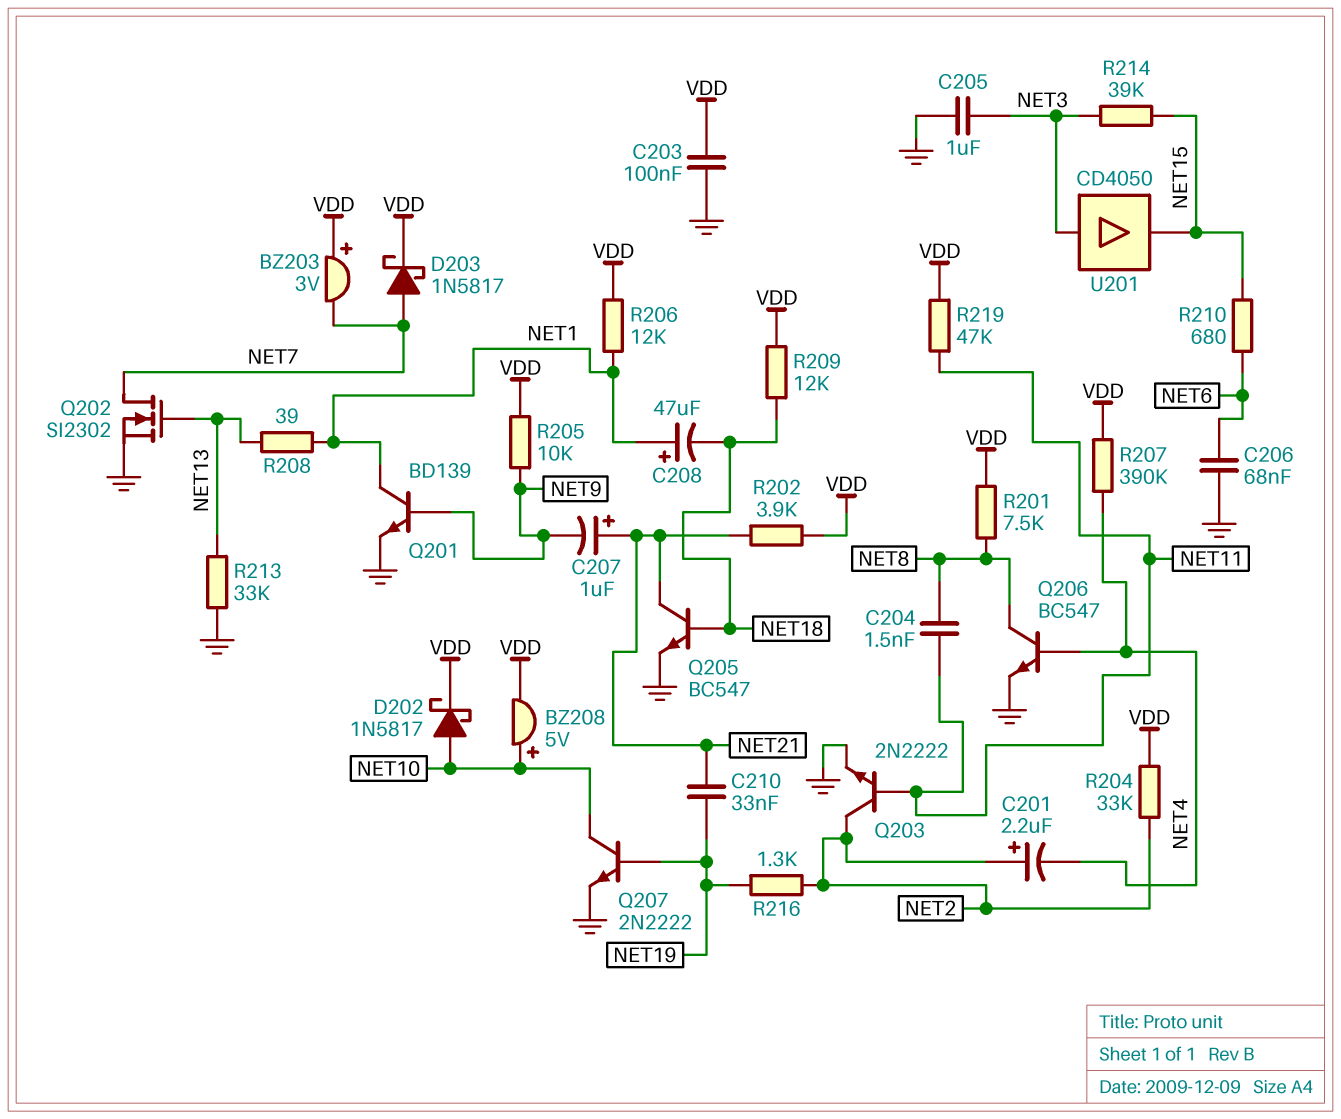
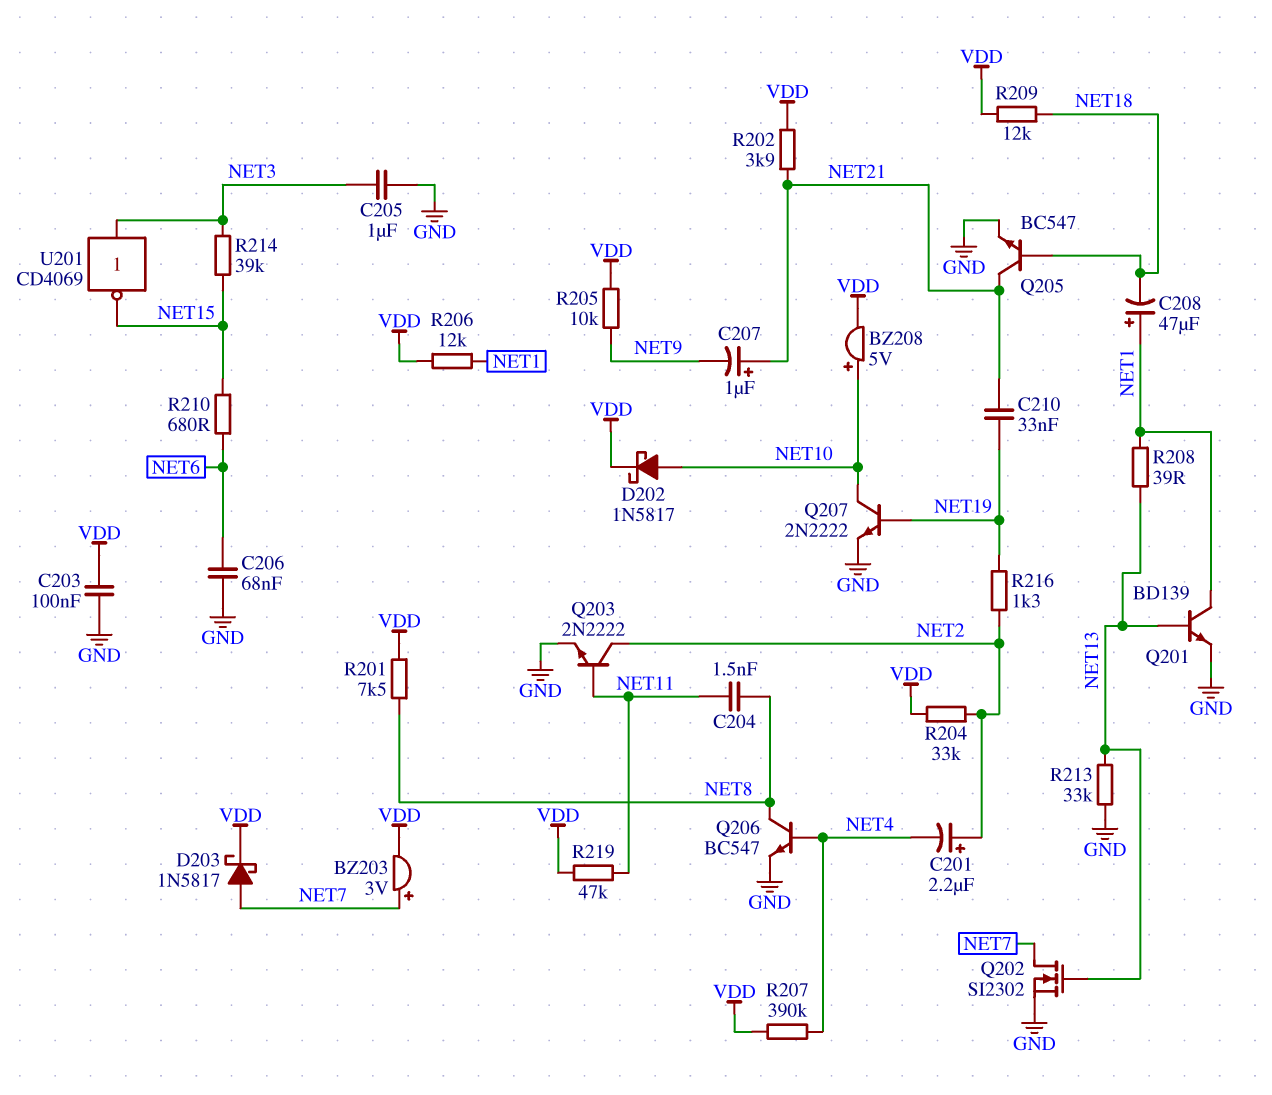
BZ203: buzzer 3V (plus VDD, minus NET7) -> buzzer 3V (plus NET7, minus VDD)
Q201: NPN BD139 (B NET9, C NET1, E GND) -> NPN BD139 (B NET13, C NET1, E GND)
U201: buffer CD4050 (in NET3, out NET15) -> NOT CD4069 (in NET3, out NET15)

